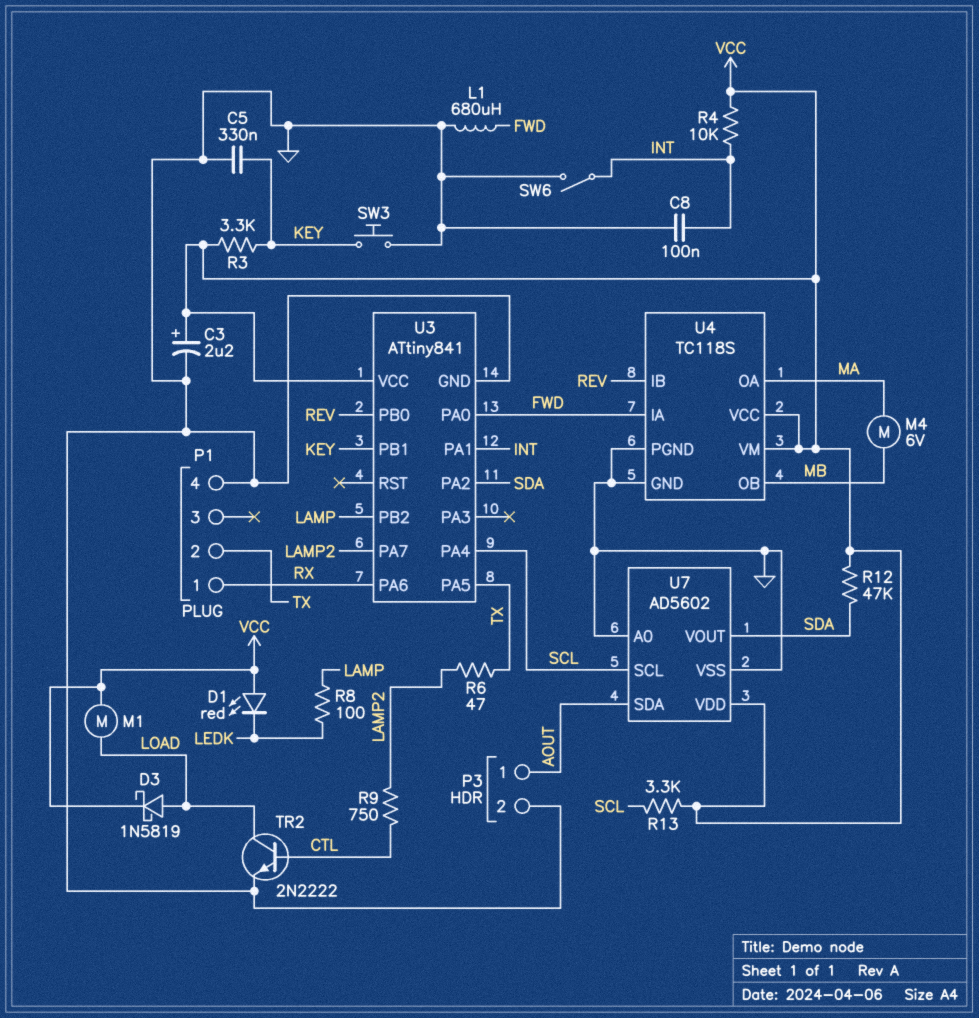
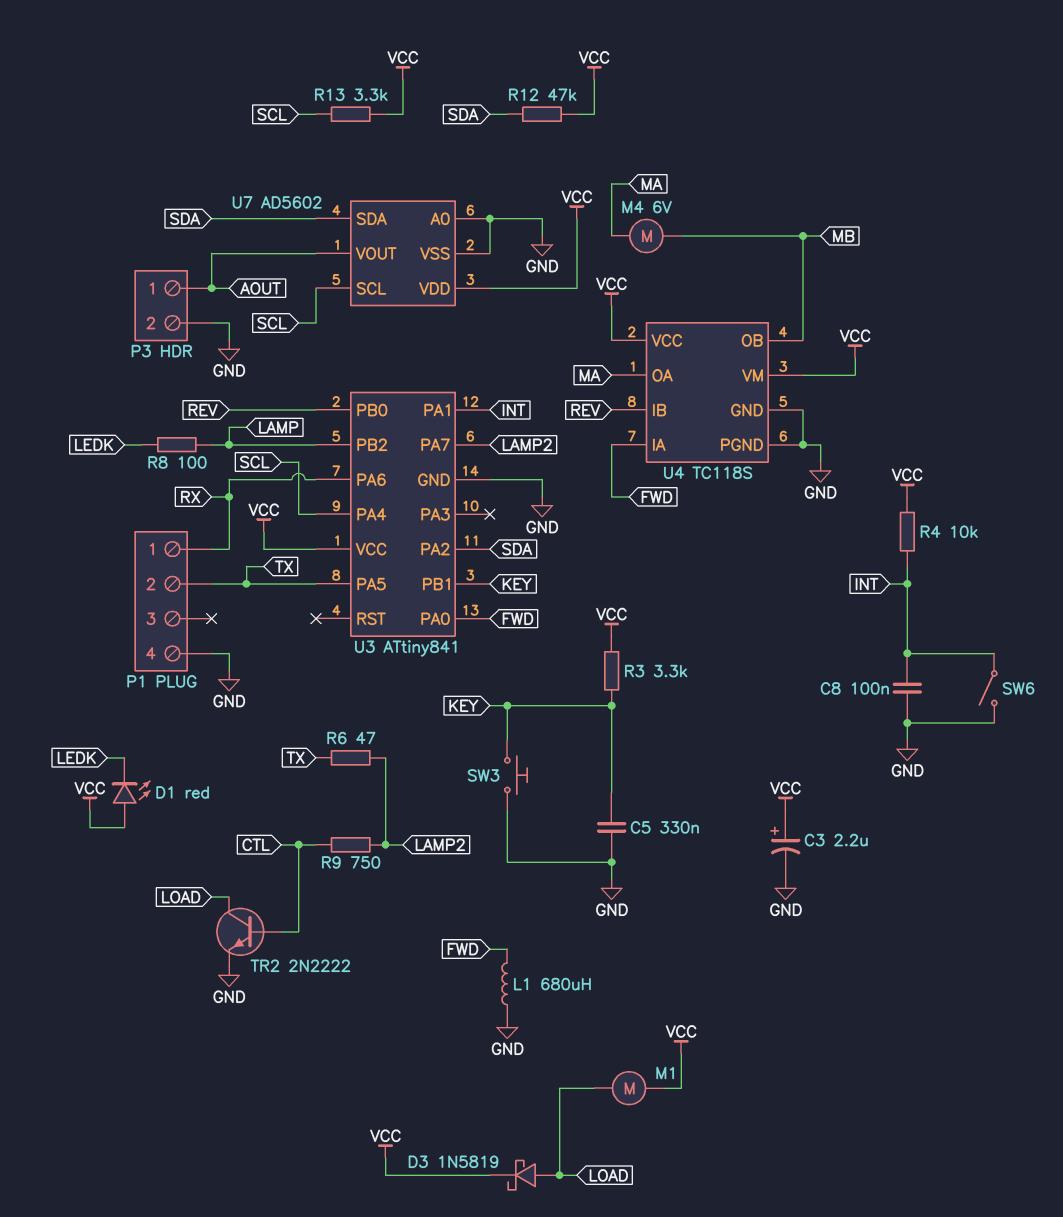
U7 pin SDA: AOUT -> SDA
U7 pin VOUT: SDA -> AOUT

